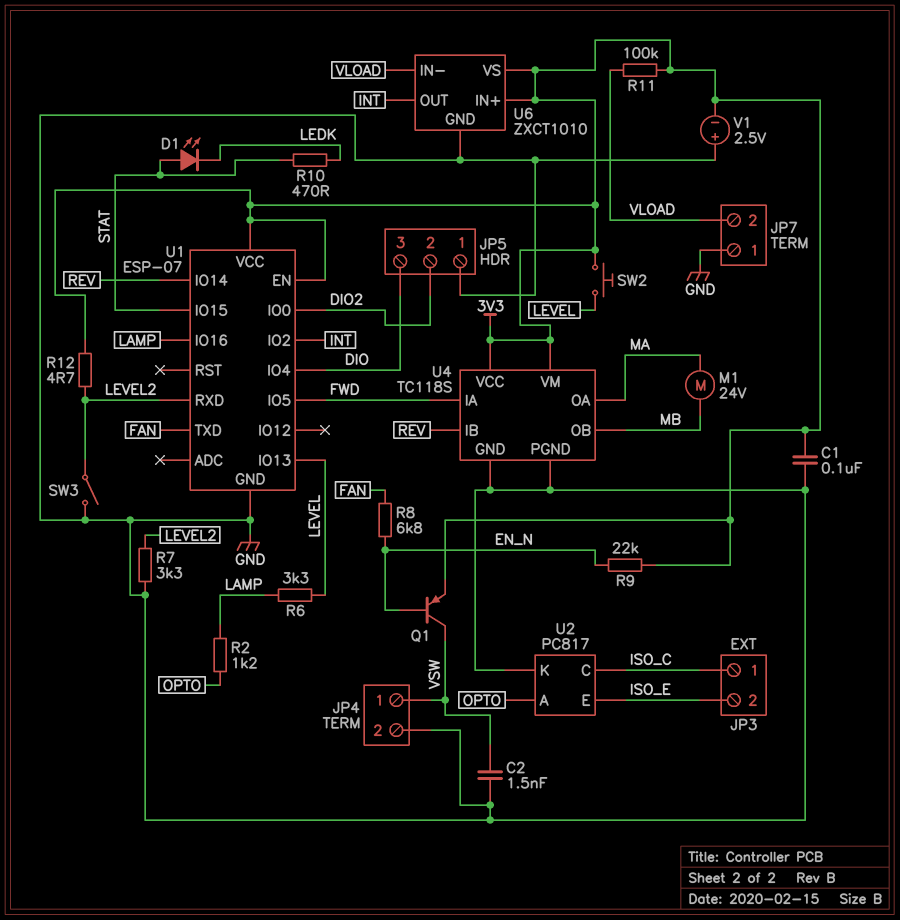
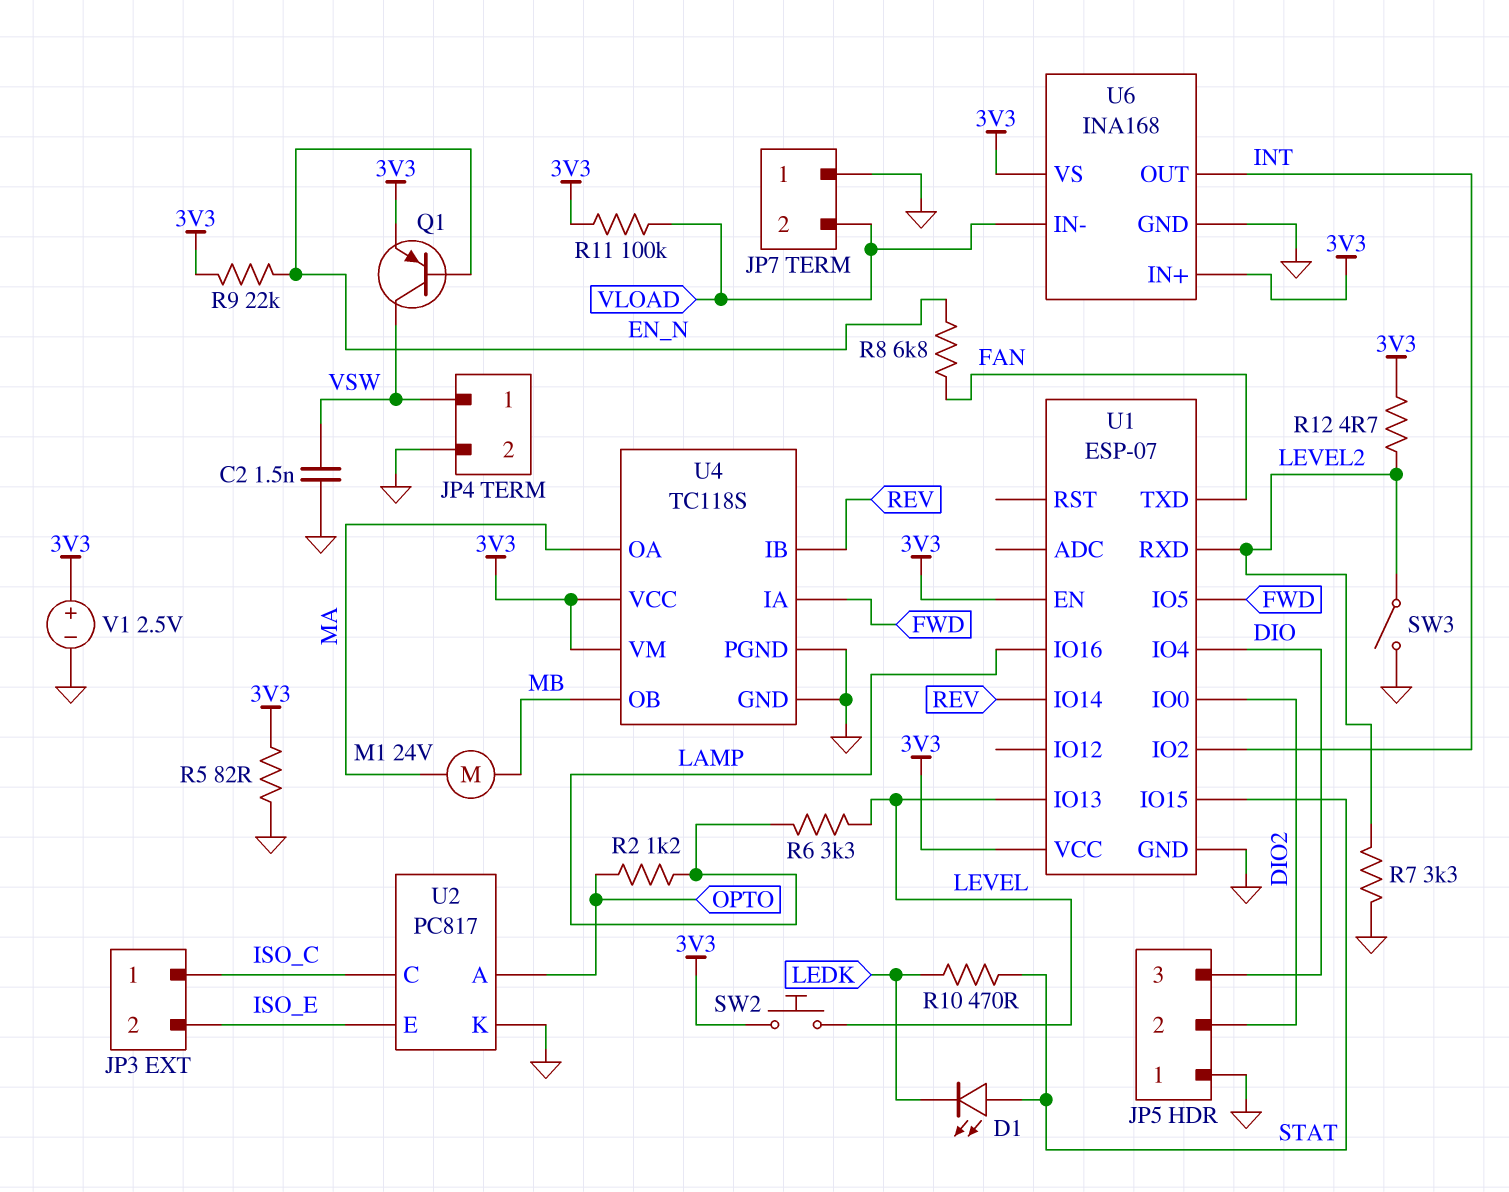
C1: 100nF (3V3, GND) -> none
R5: none -> 82 (3V3, GND)
U6: ZXCT1010 -> INA168
V1: 2.5V (plus GND, minus 3V3) -> 2.5V (plus 3V3, minus GND)

